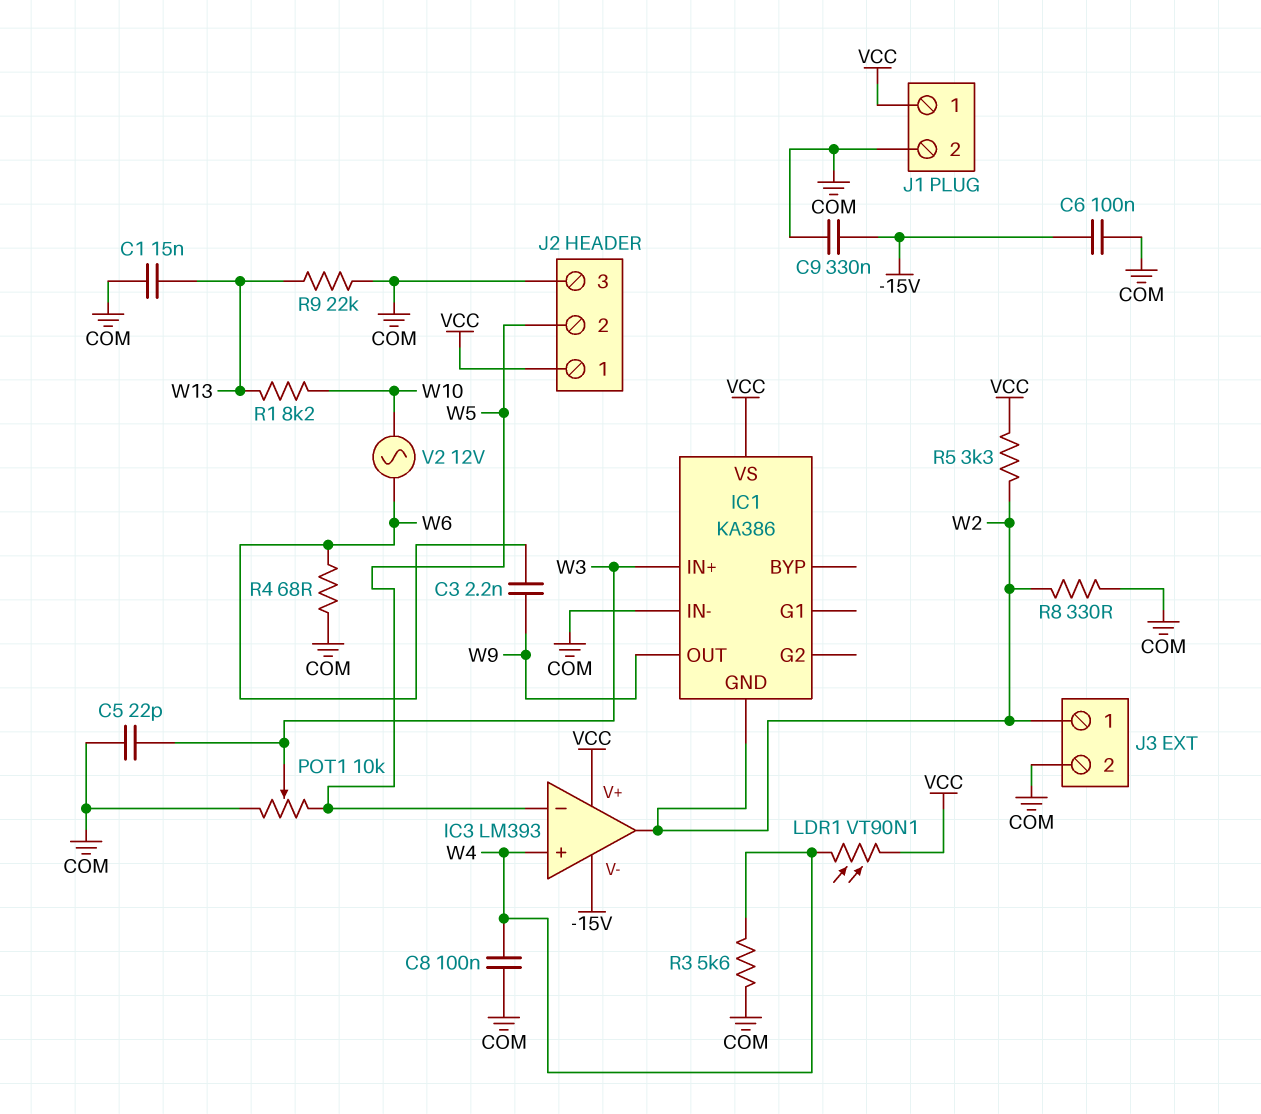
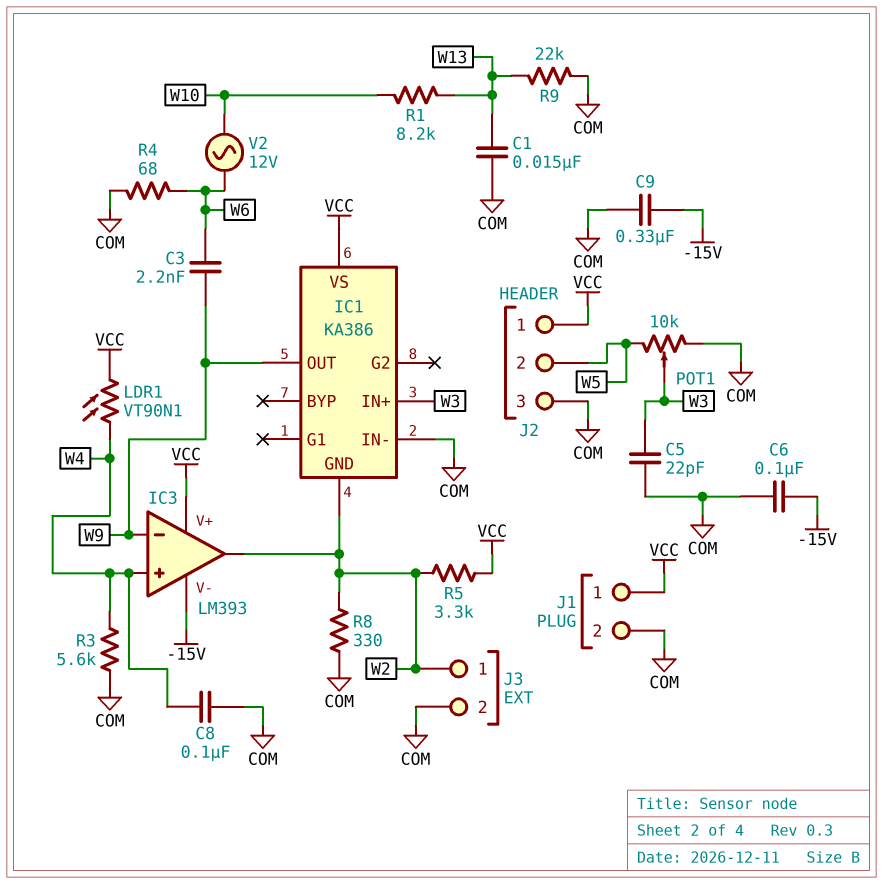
IC3 pin in-: W5 -> W9

